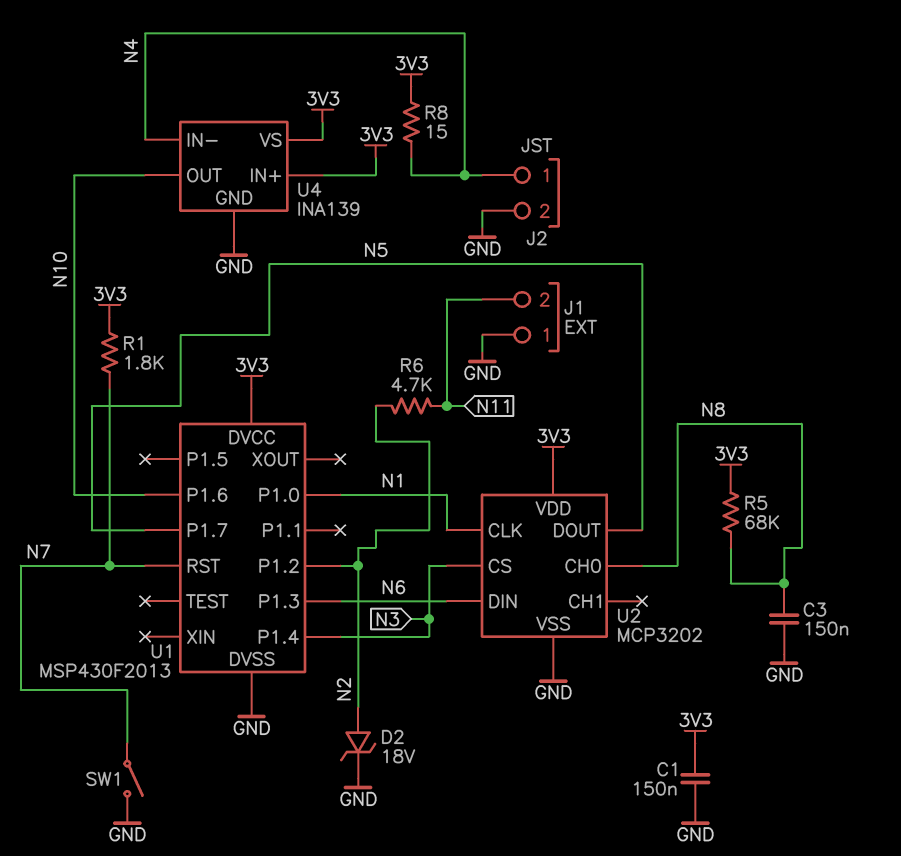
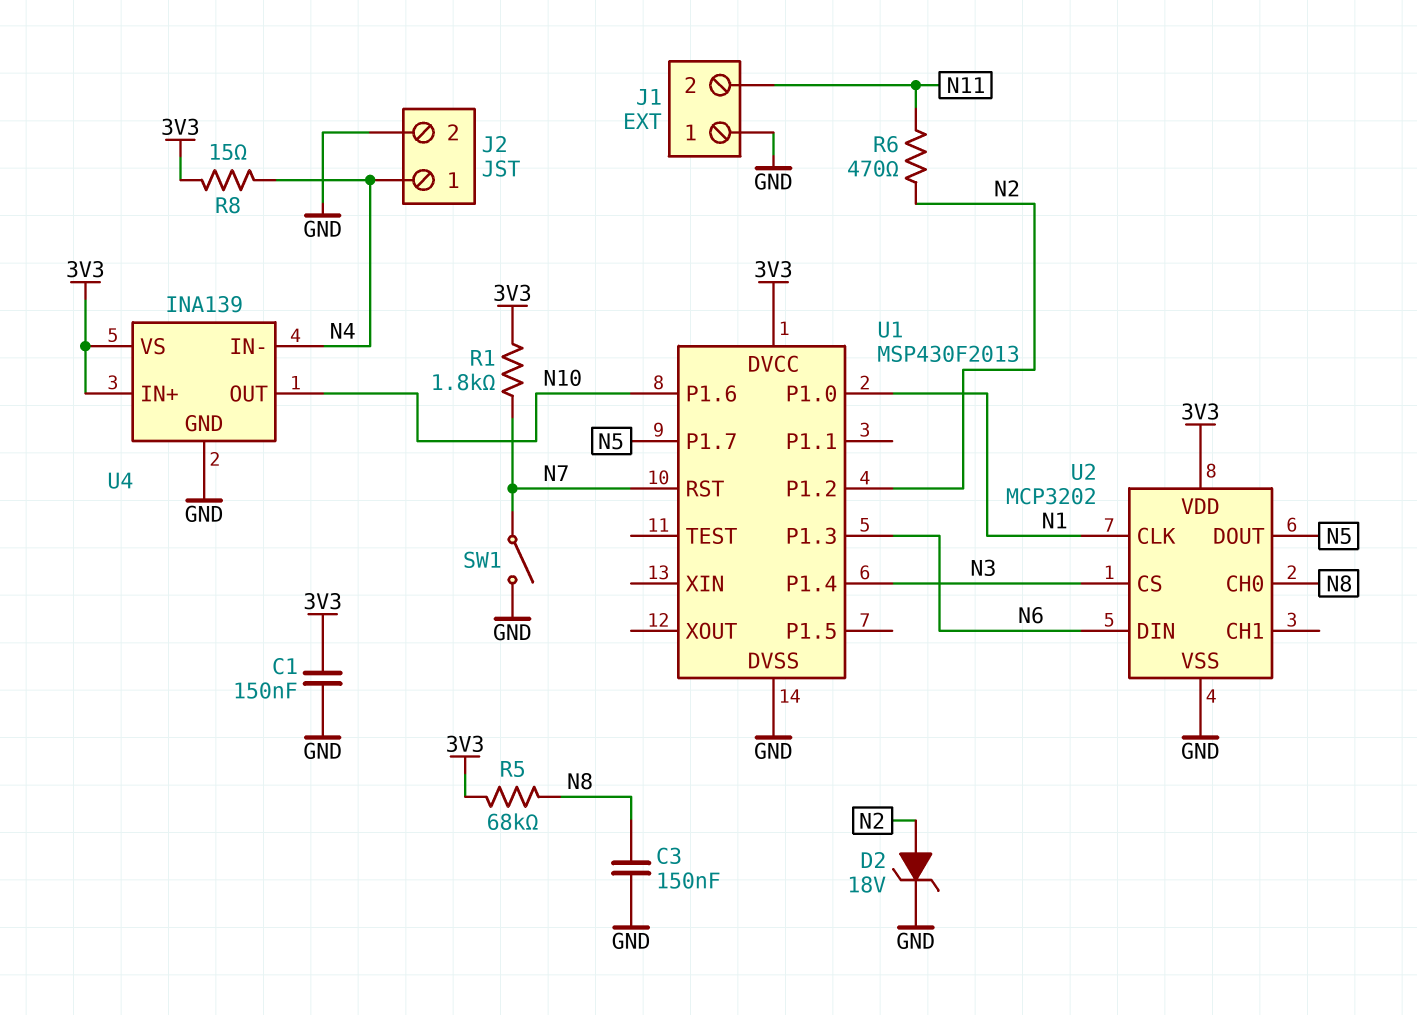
R6: 4.7k (N2, N11) -> 470 (N2, N11)

